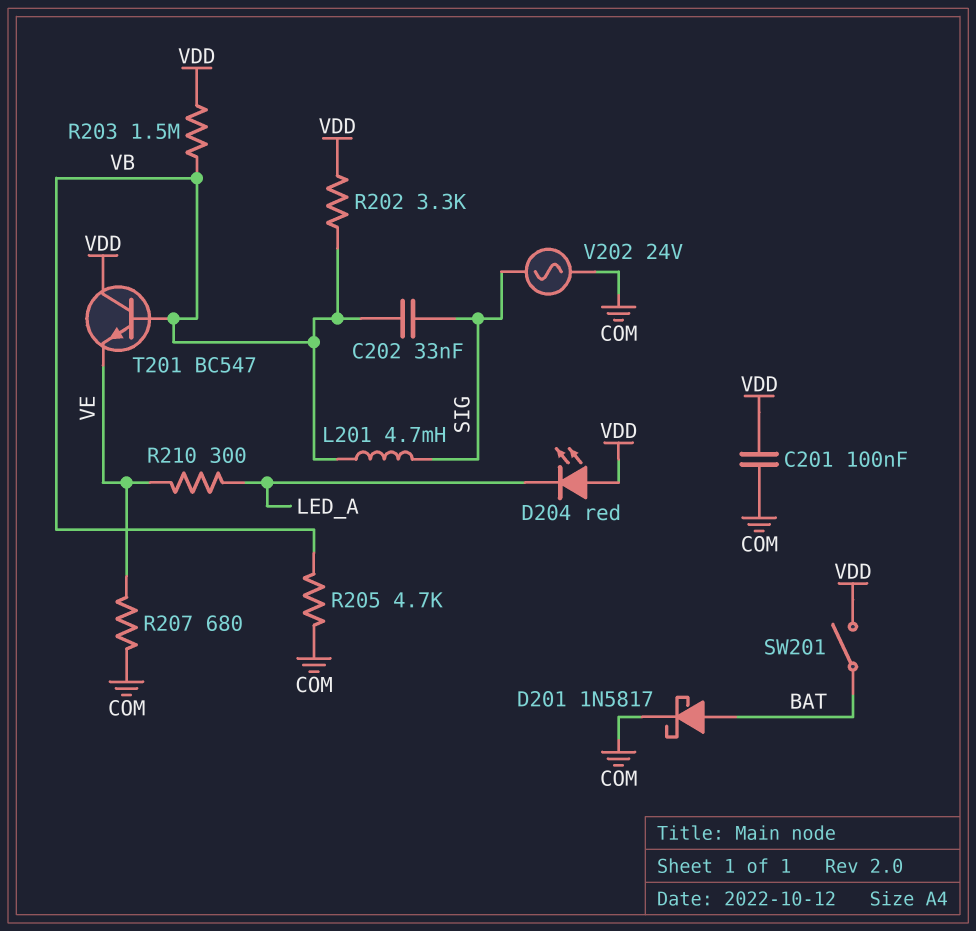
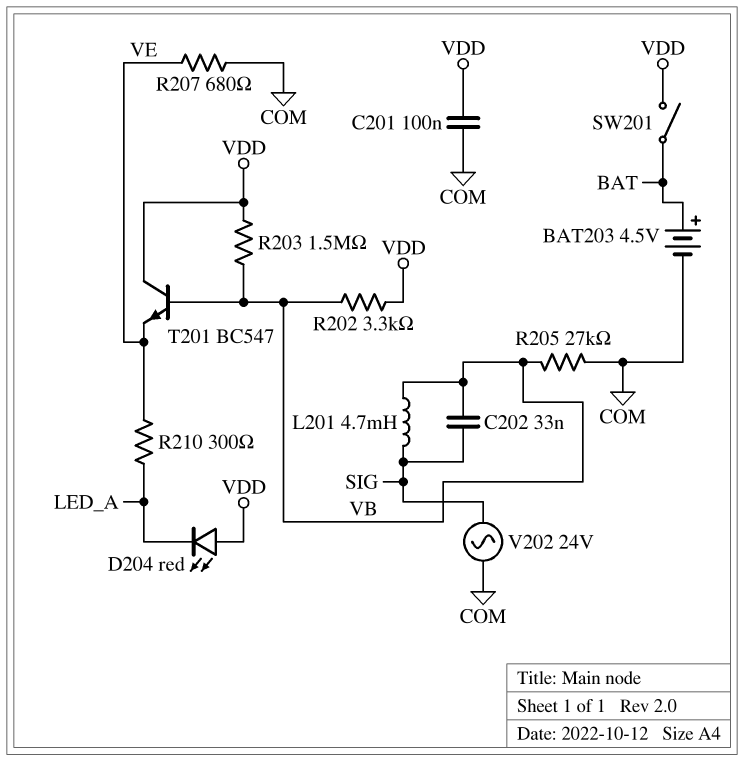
BAT203: none -> 4.5V (plus BAT, minus COM)
D201: schottky 1N5817 (A BAT, K COM) -> none
R205: 4.7k (COM, VB) -> 27k (COM, VB)

